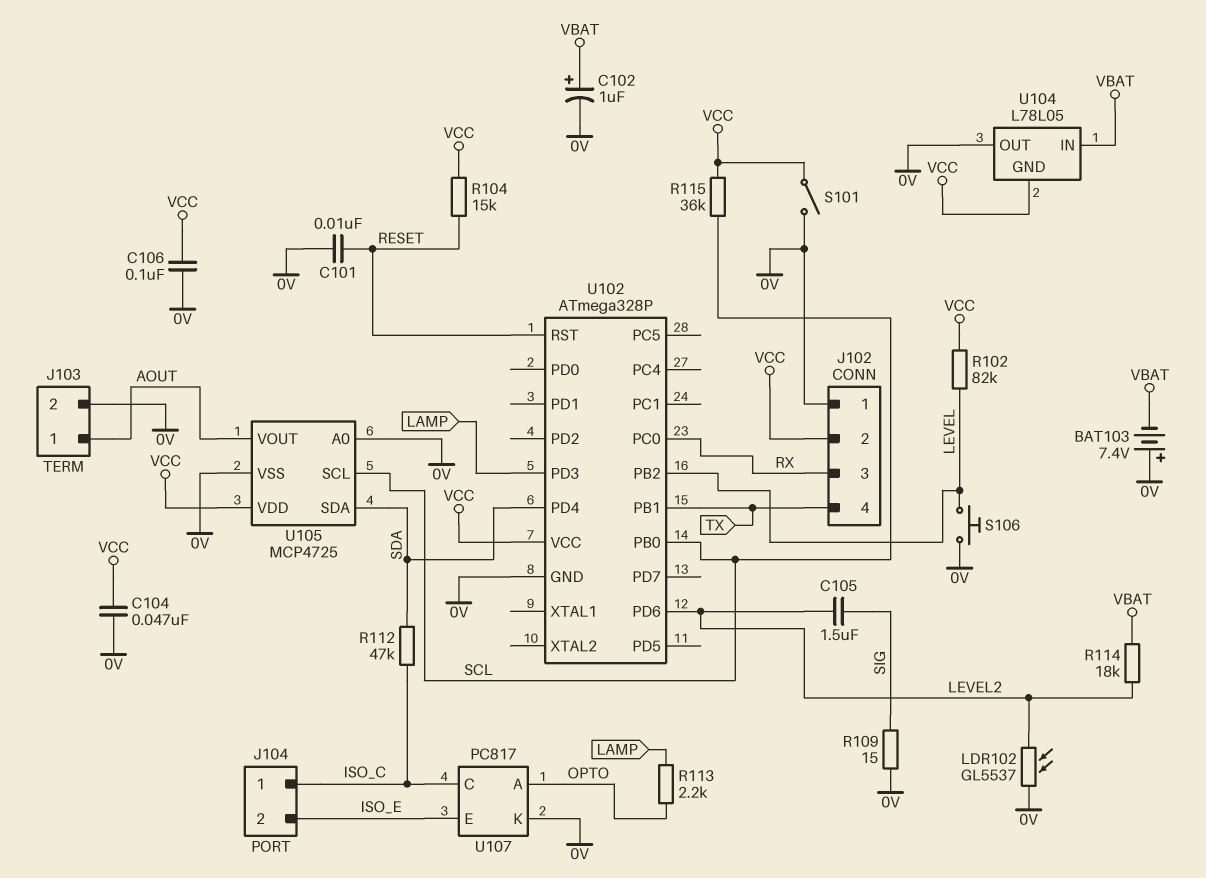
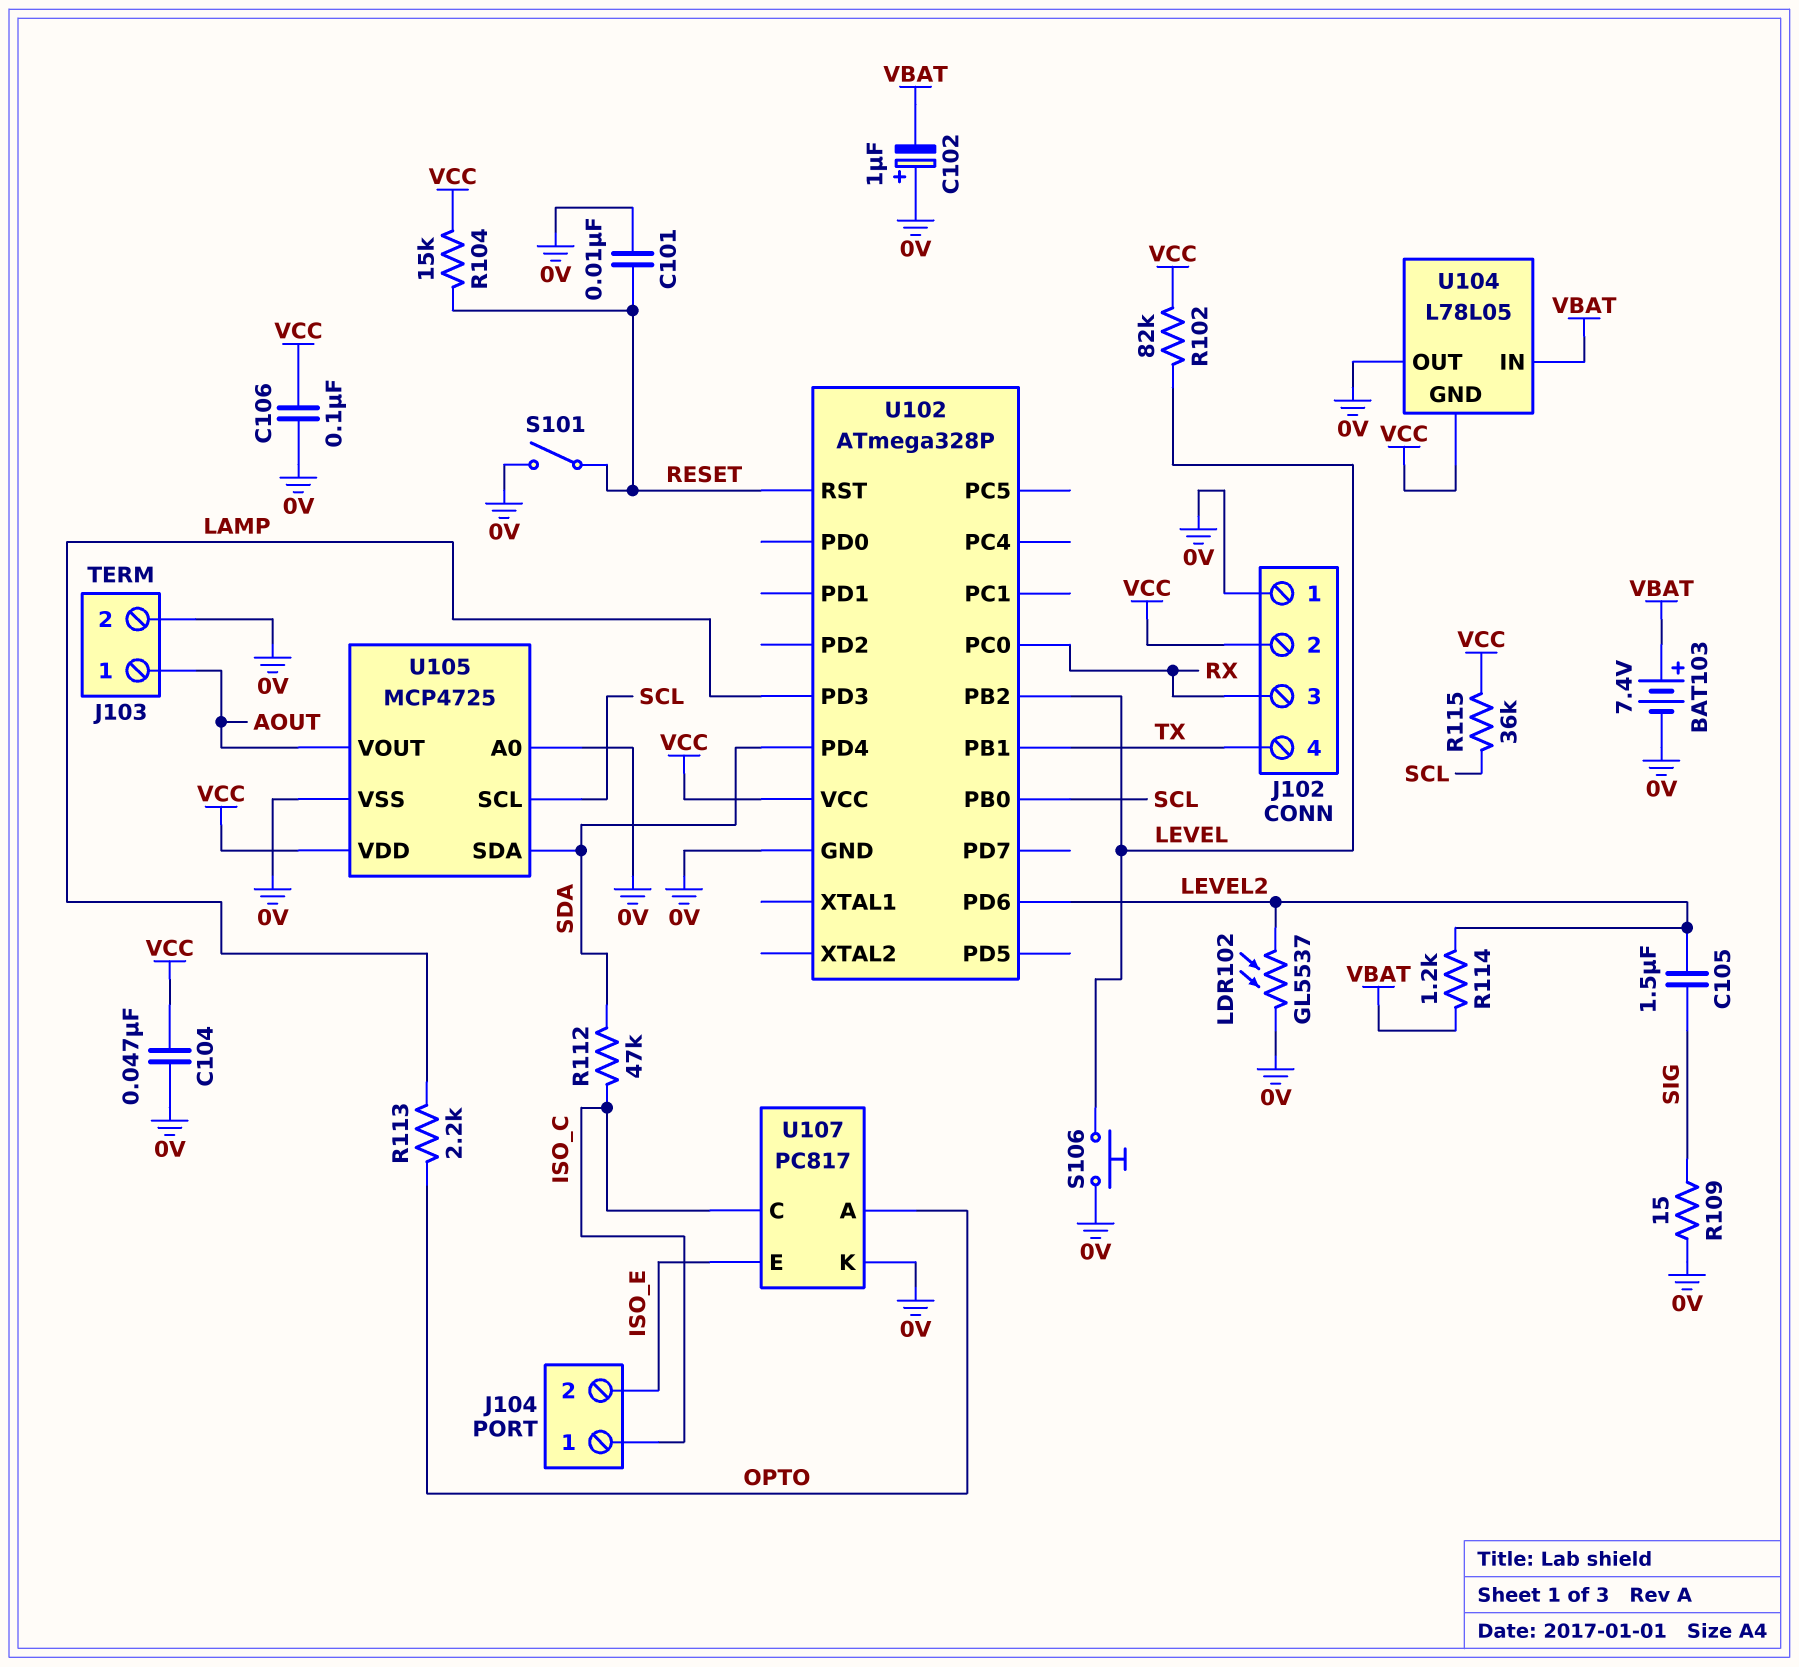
BAT103: 7.4V (plus 0V, minus VBAT) -> 7.4V (plus VBAT, minus 0V)
C102: 1uF (plus VBAT, minus 0V) -> 1uF (plus 0V, minus VBAT)
R114: 18k (LEVEL2, VBAT) -> 1.2k (LEVEL2, VBAT)
S101: switch (0V, VCC) -> switch (0V, RESET)

